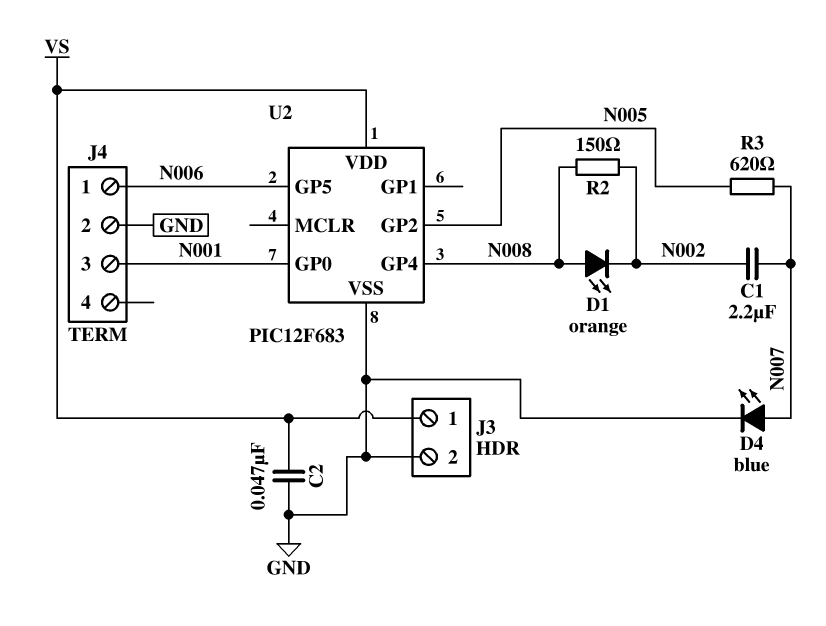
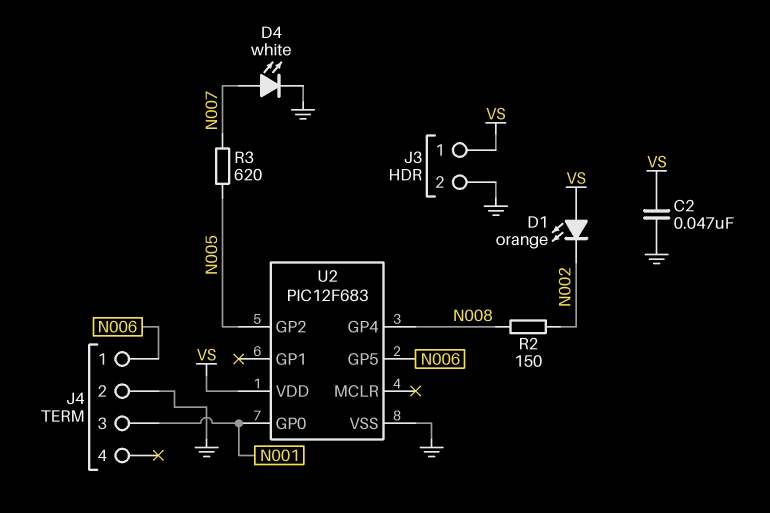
C1: 2.2uF (N002, N007) -> none
D1: LED orange (A N008, K N002) -> LED orange (A VS, K N002)
D4: LED blue (A N007, K GND) -> LED white (A N007, K GND)

